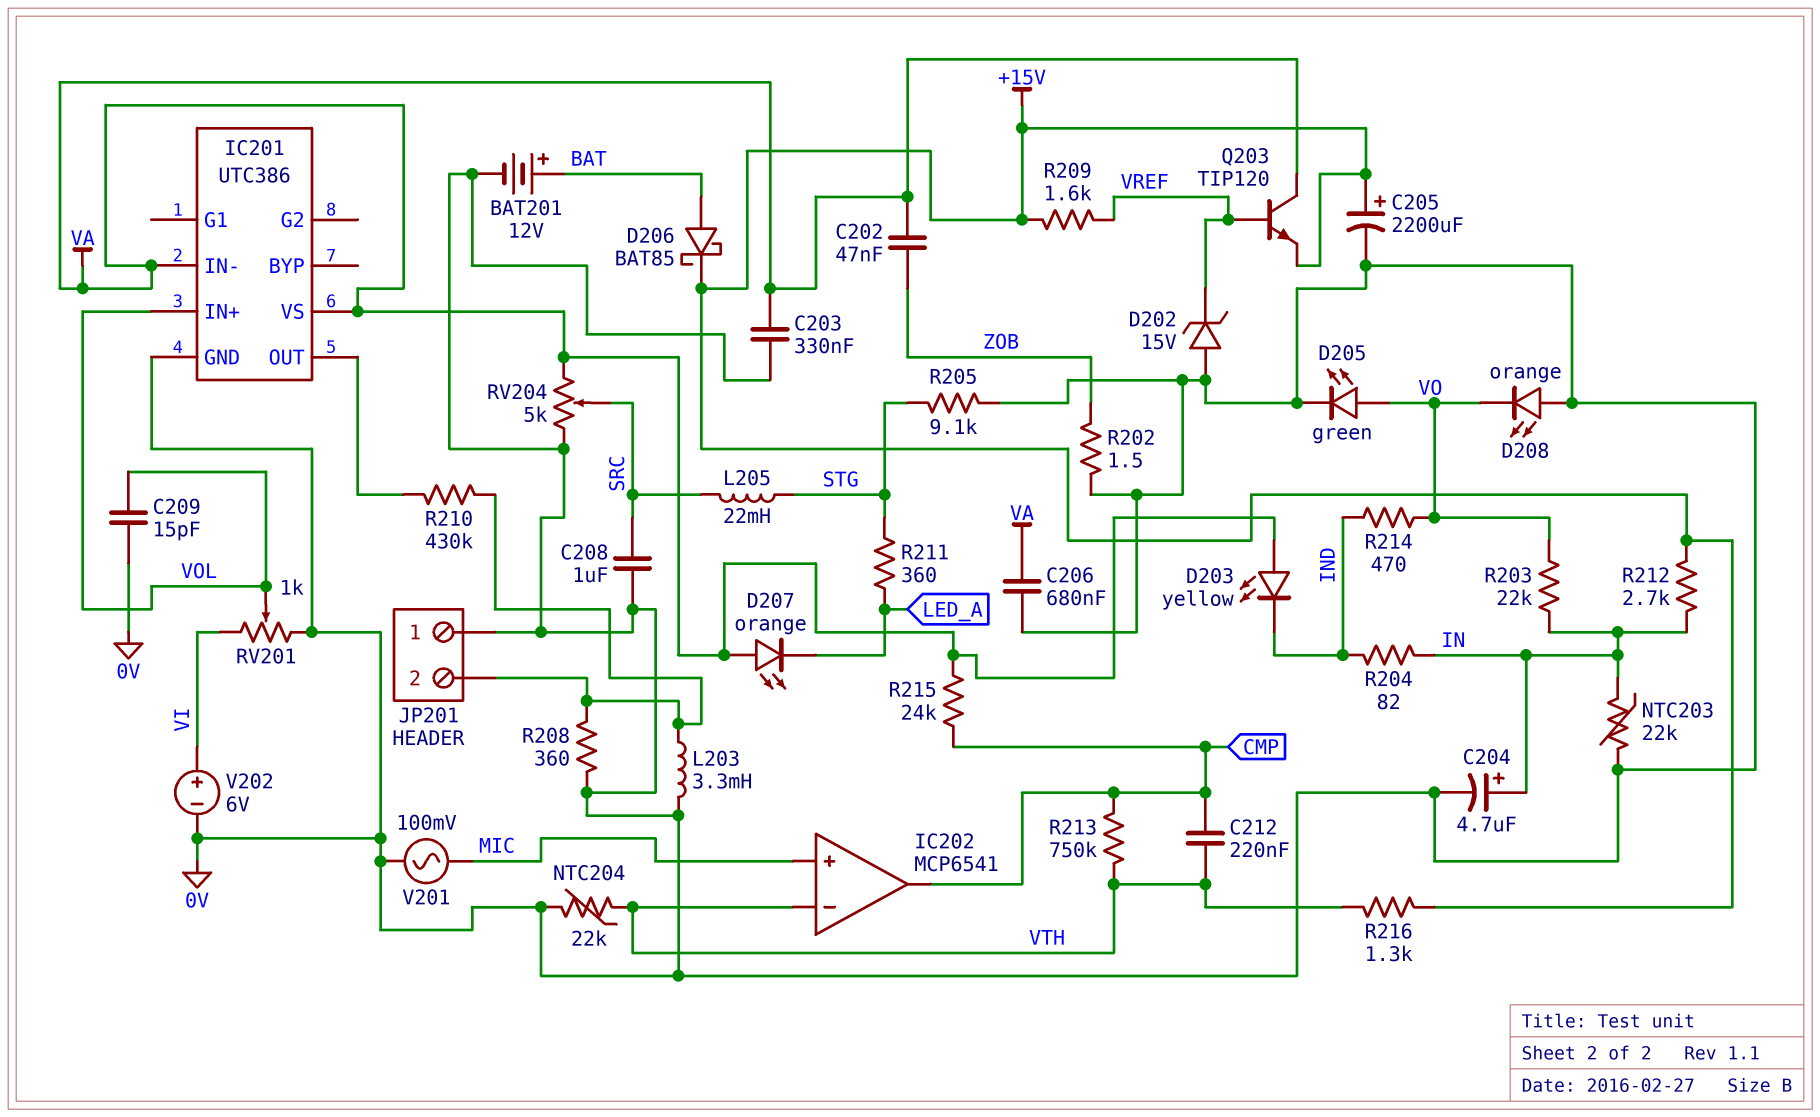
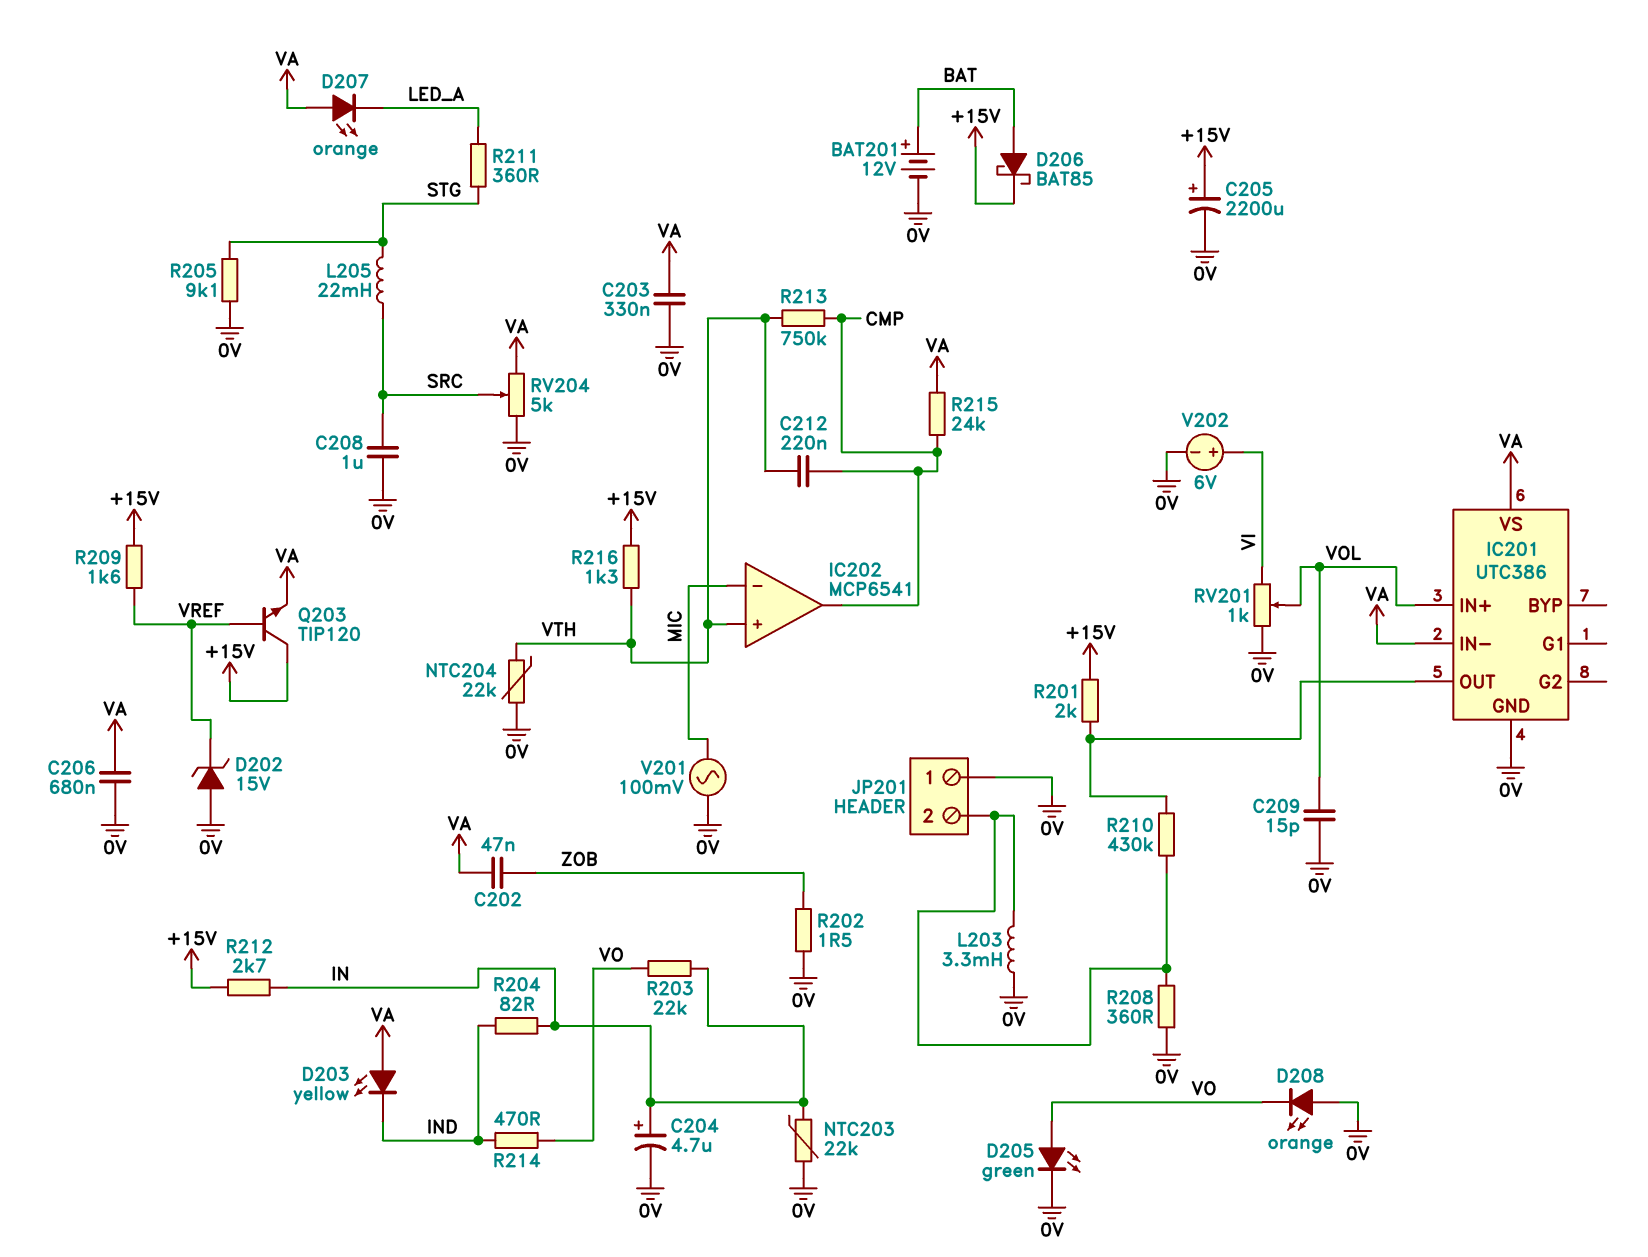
IC202 pin in+: MIC -> VTH
IC202 pin in-: VTH -> MIC
Q203: NPN TIP120 (B VREF, C VA, E +15V) -> NPN TIP120 (B VREF, C +15V, E VA)
R201: none -> 2k (+15V, IC201/OUT)

